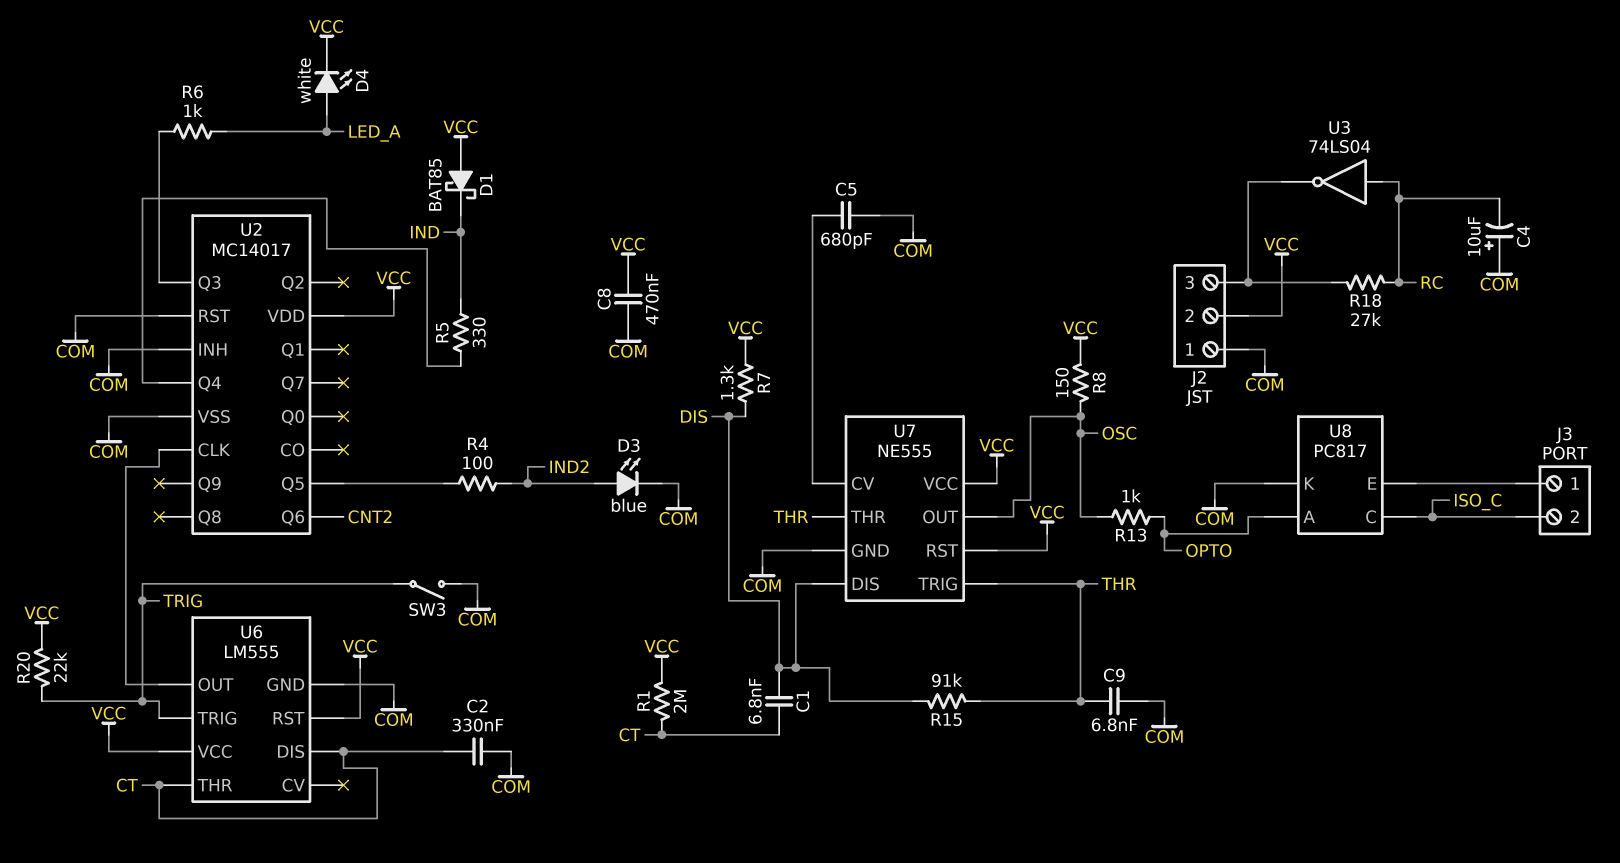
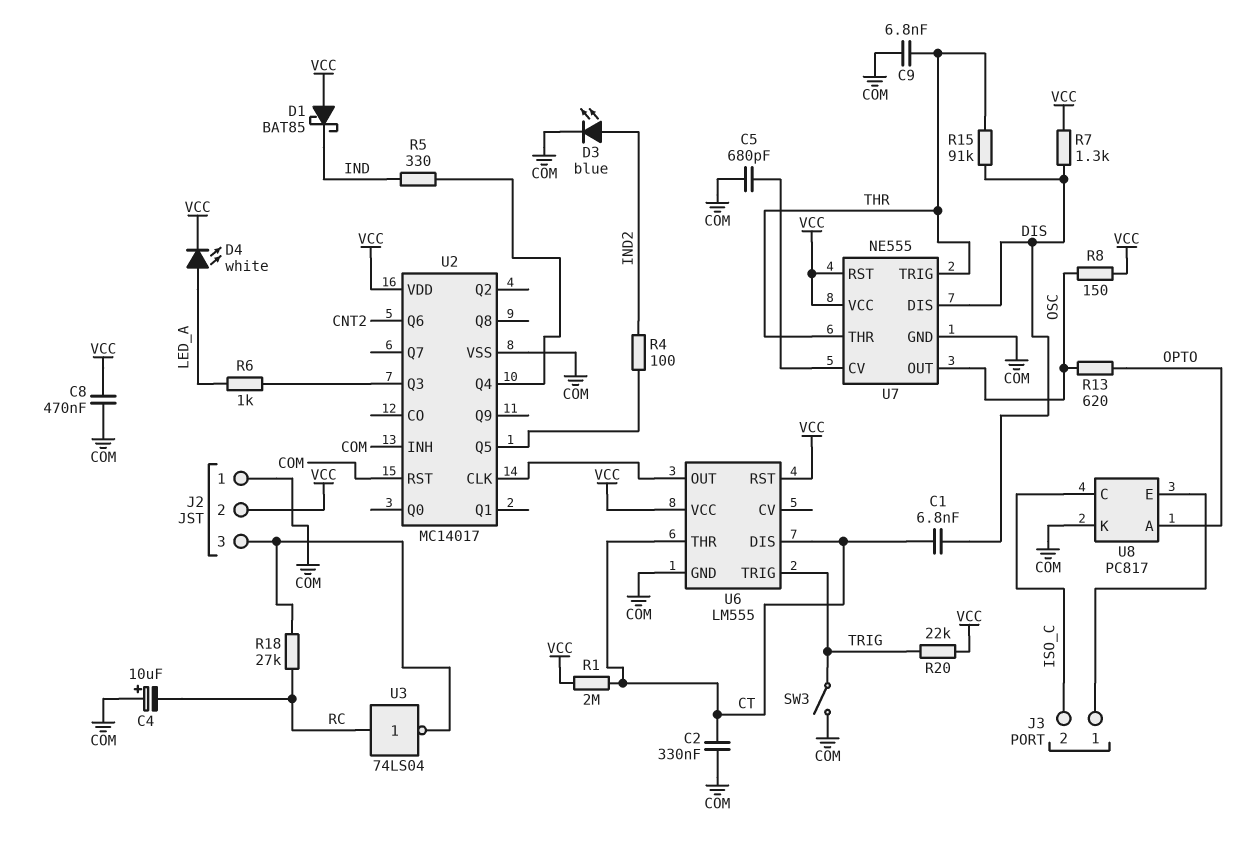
R13: 1k (OPTO, OSC) -> 620 (OPTO, OSC)

